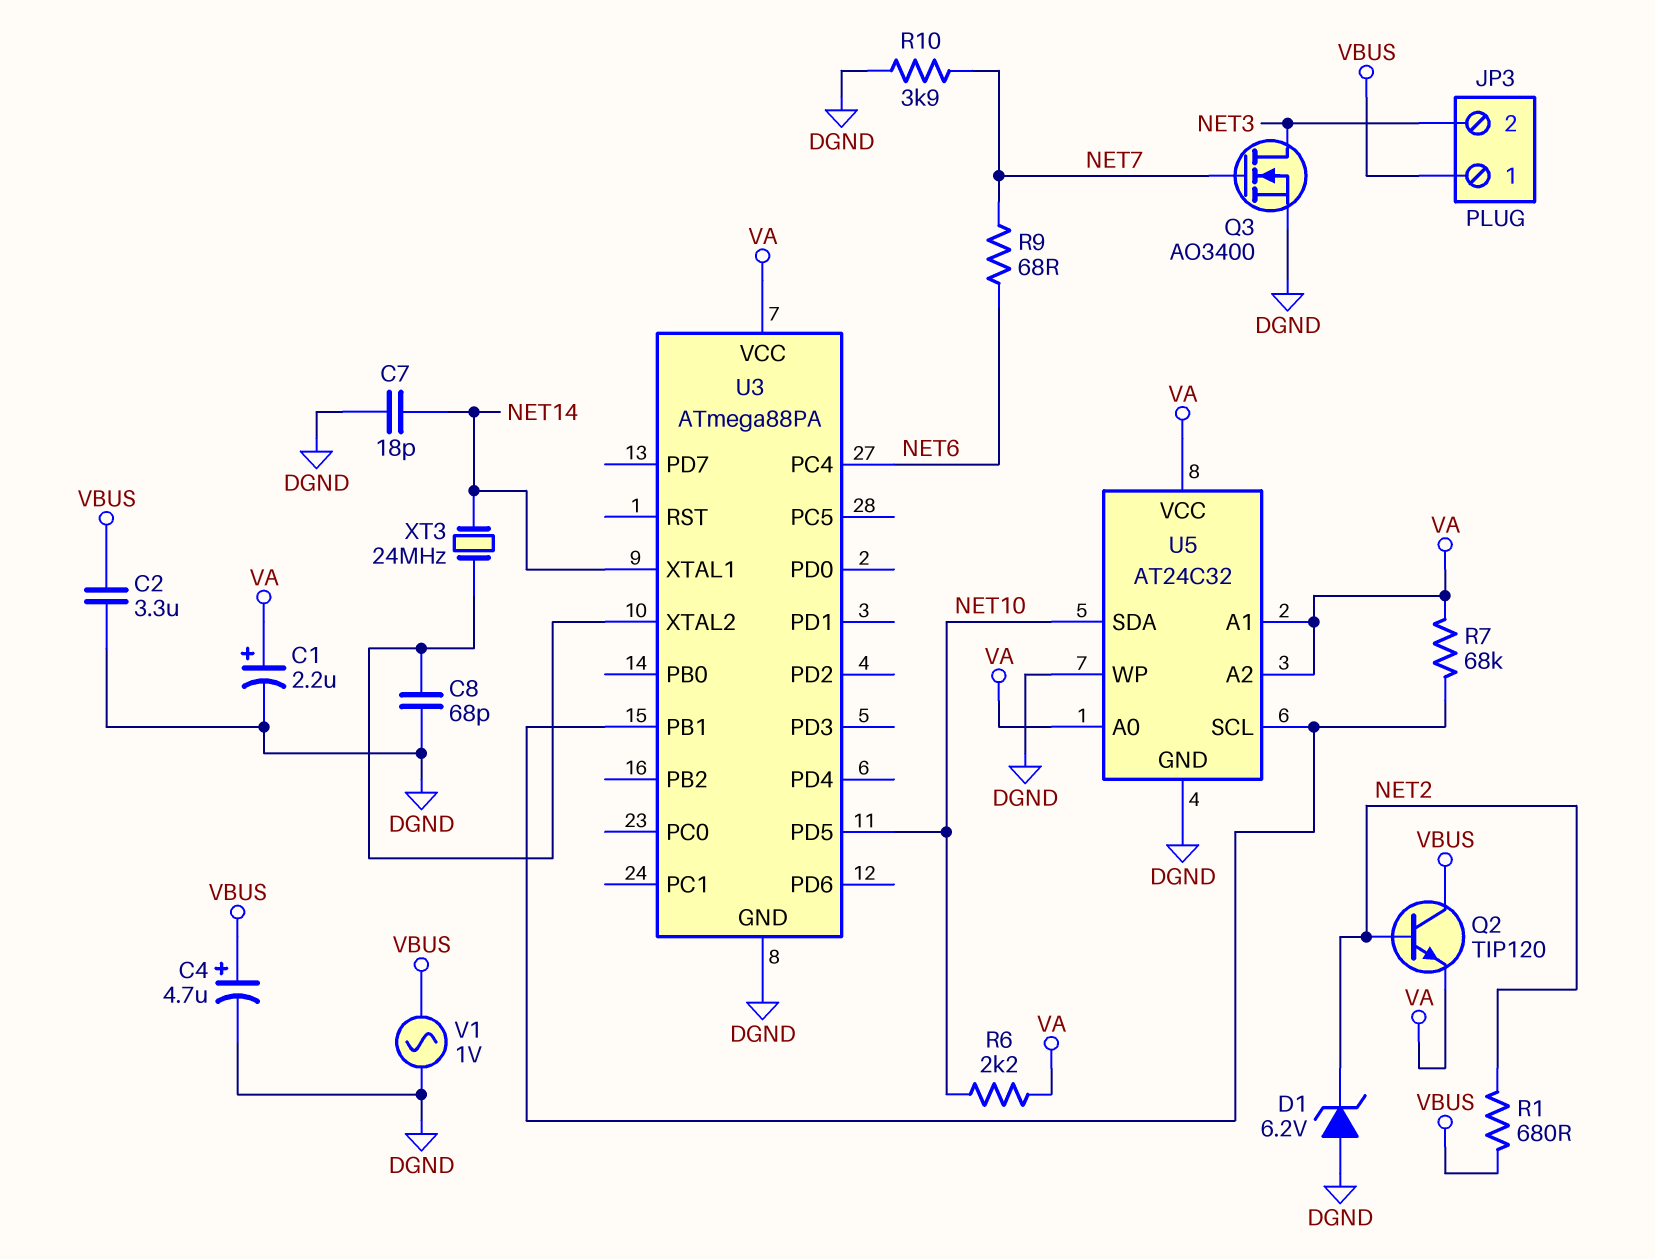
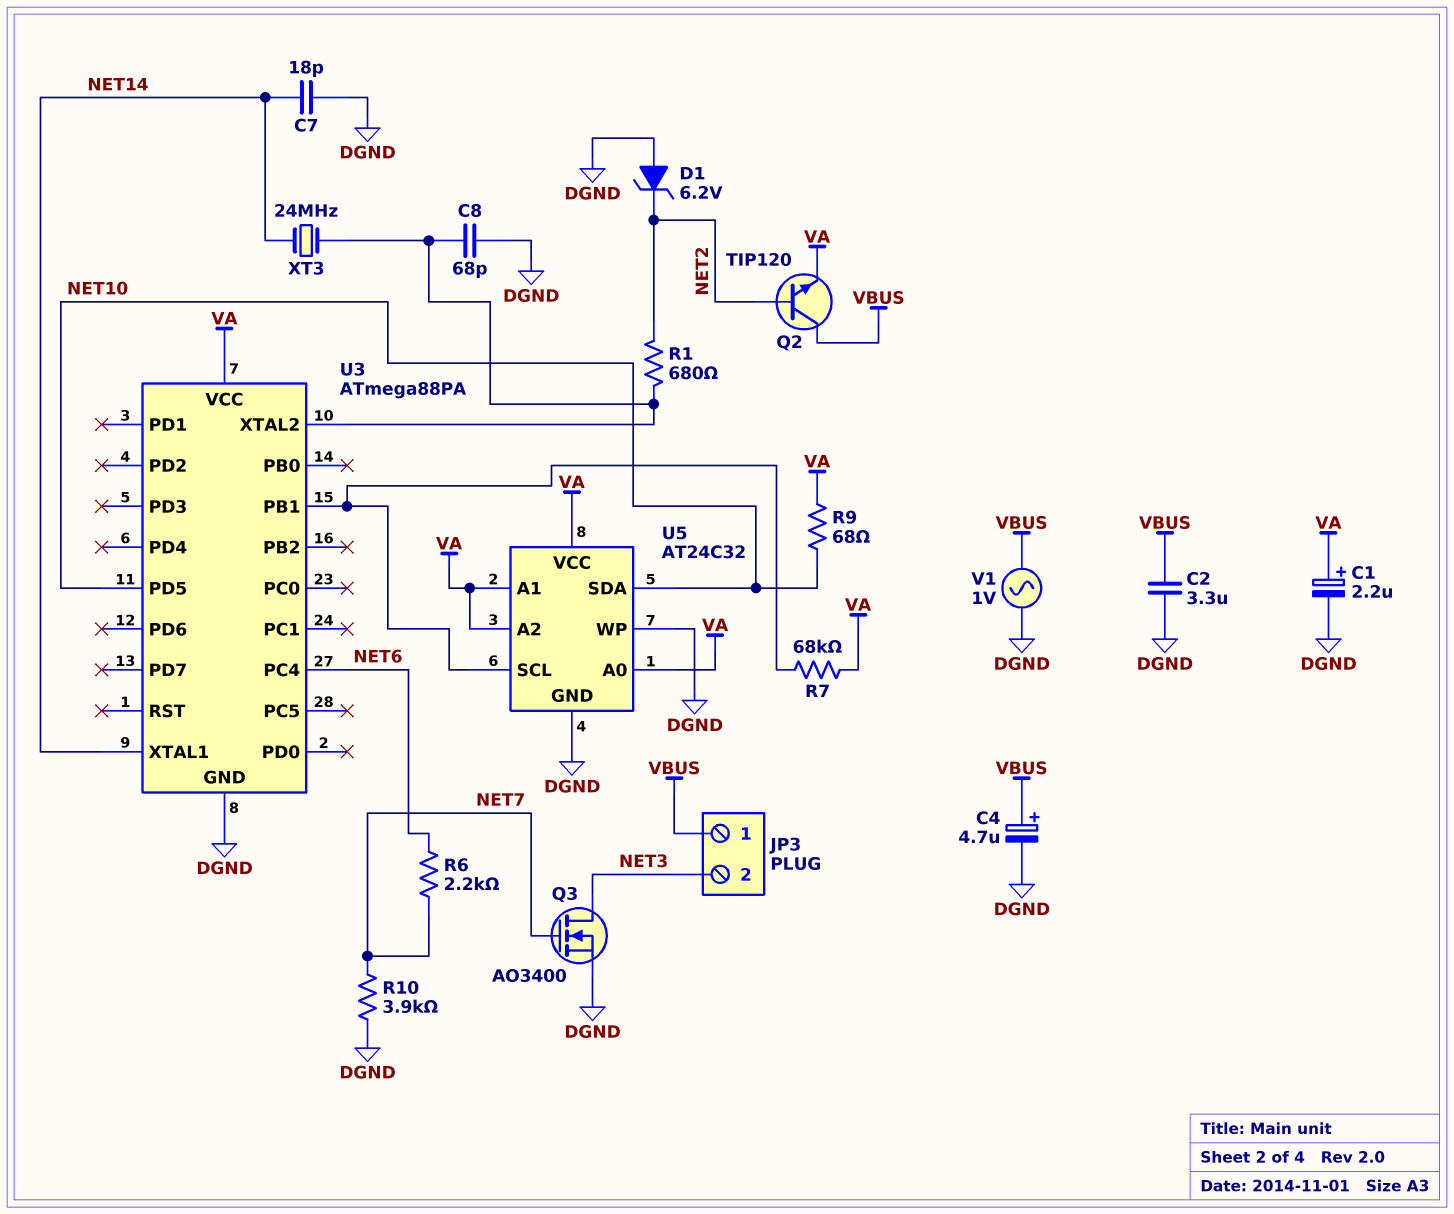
R1: 680 (NET2, VBUS) -> 680 (NET2, U3/XTAL2)
R6: 2.2k (NET10, VA) -> 2.2k (NET6, NET7)
R9: 68 (NET6, NET7) -> 68 (NET10, VA)

